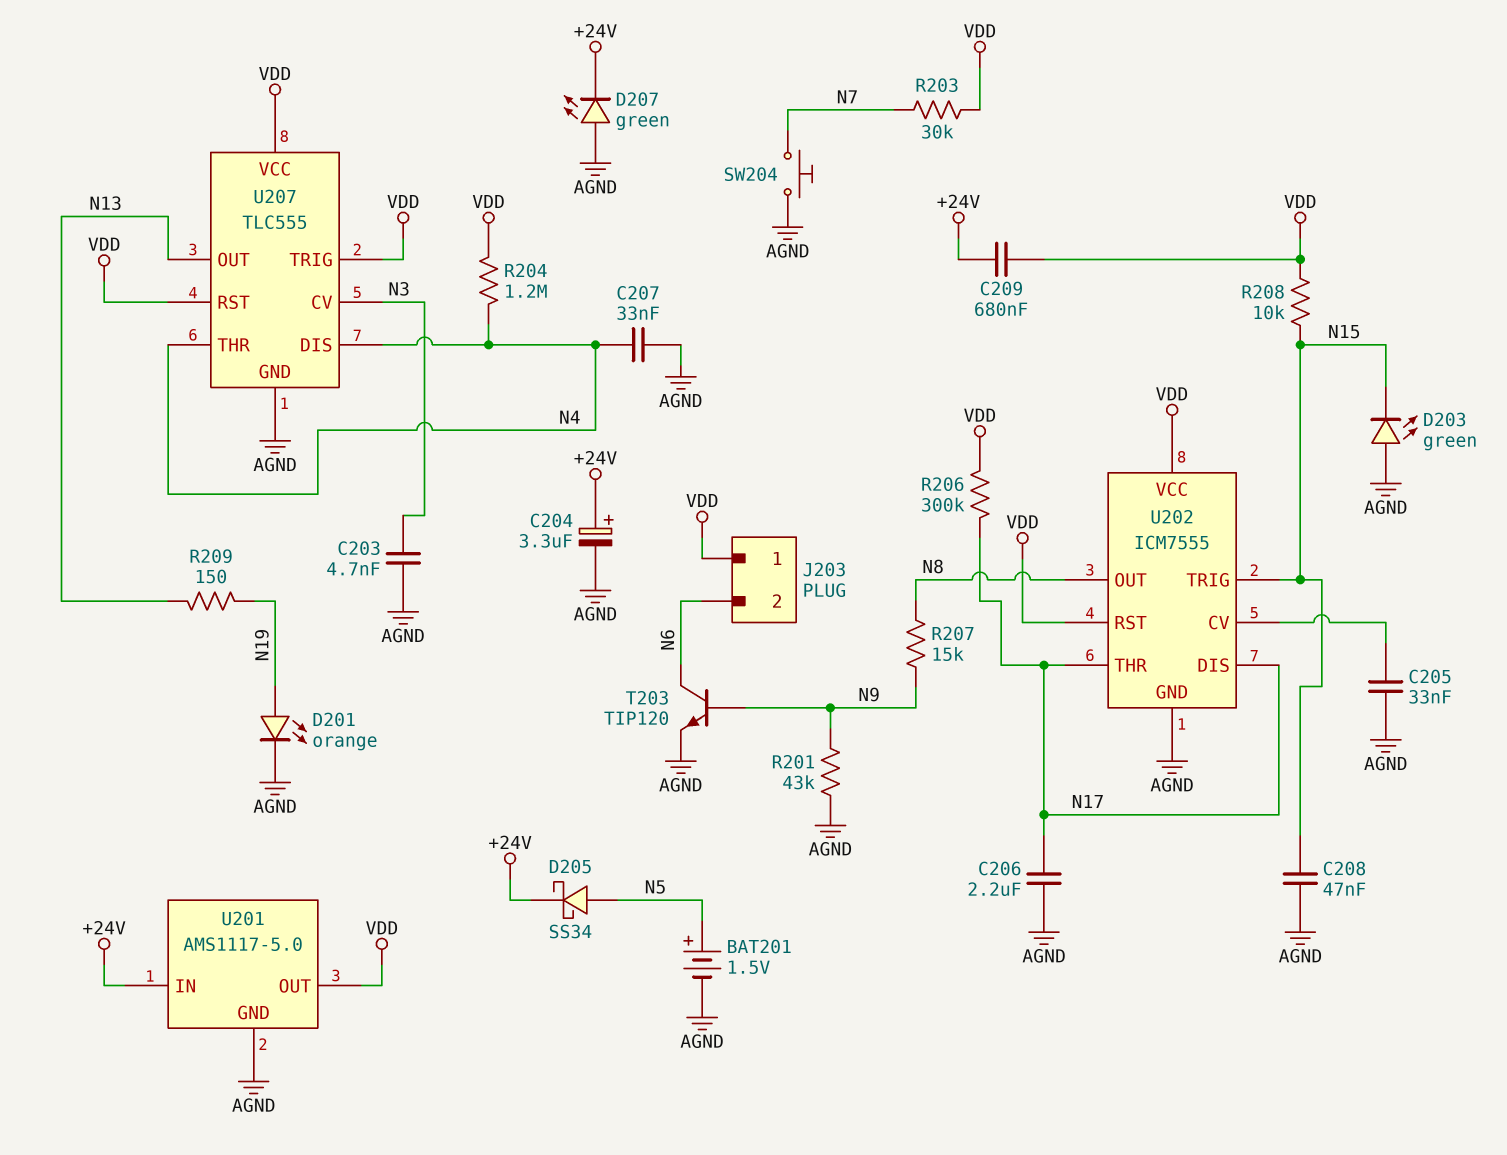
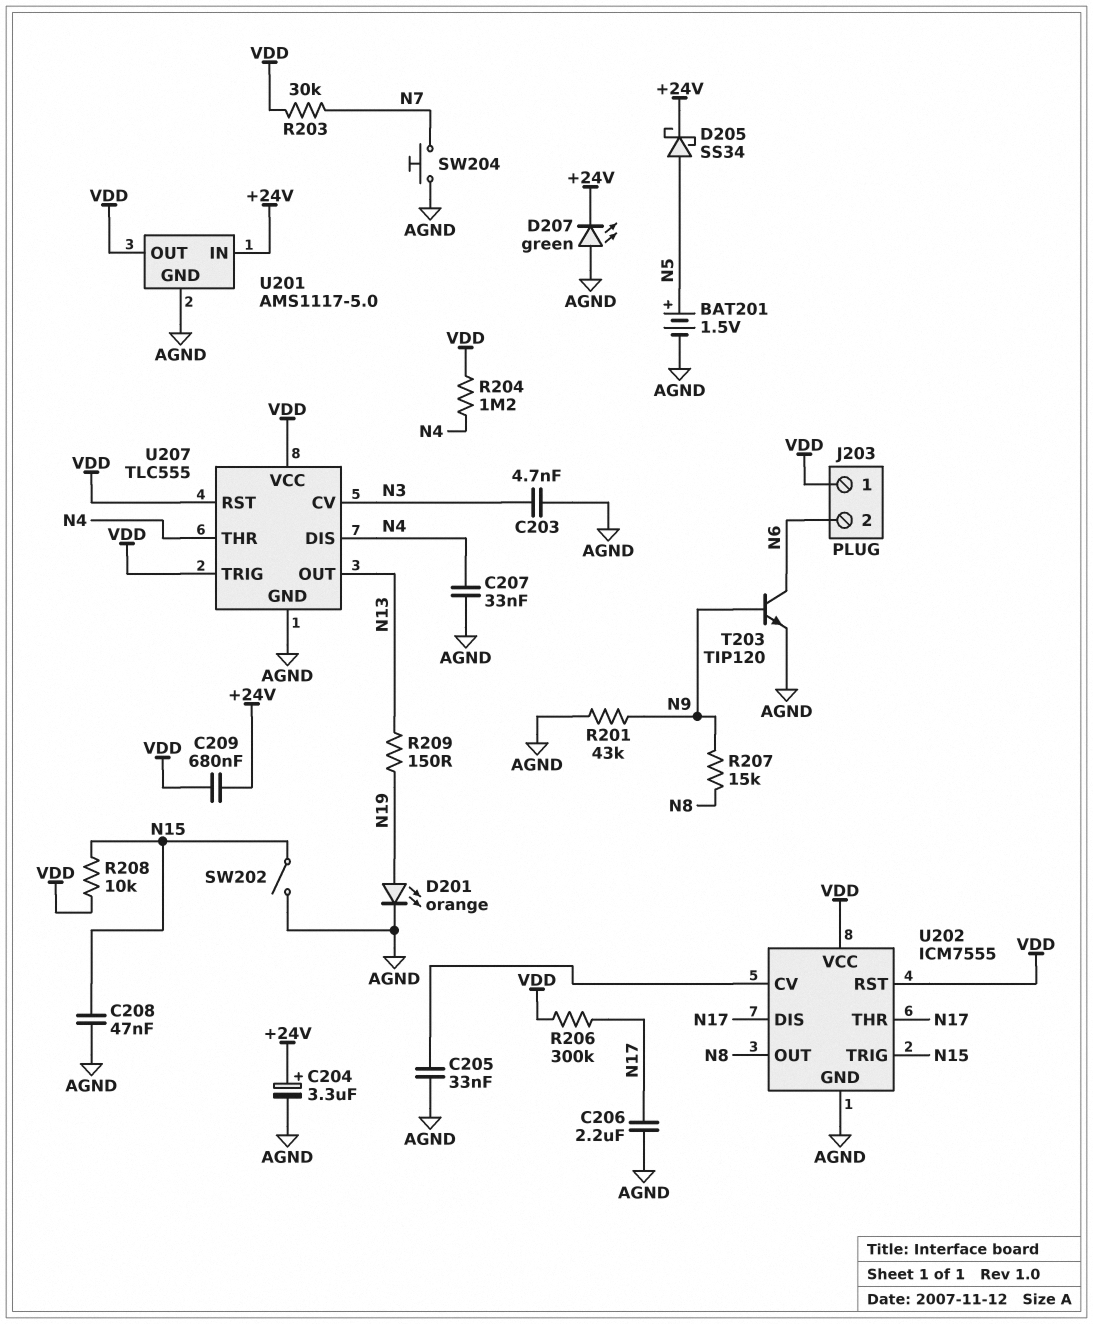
D203: LED green (A AGND, K N15) -> none
SW202: none -> switch (AGND, N15)

